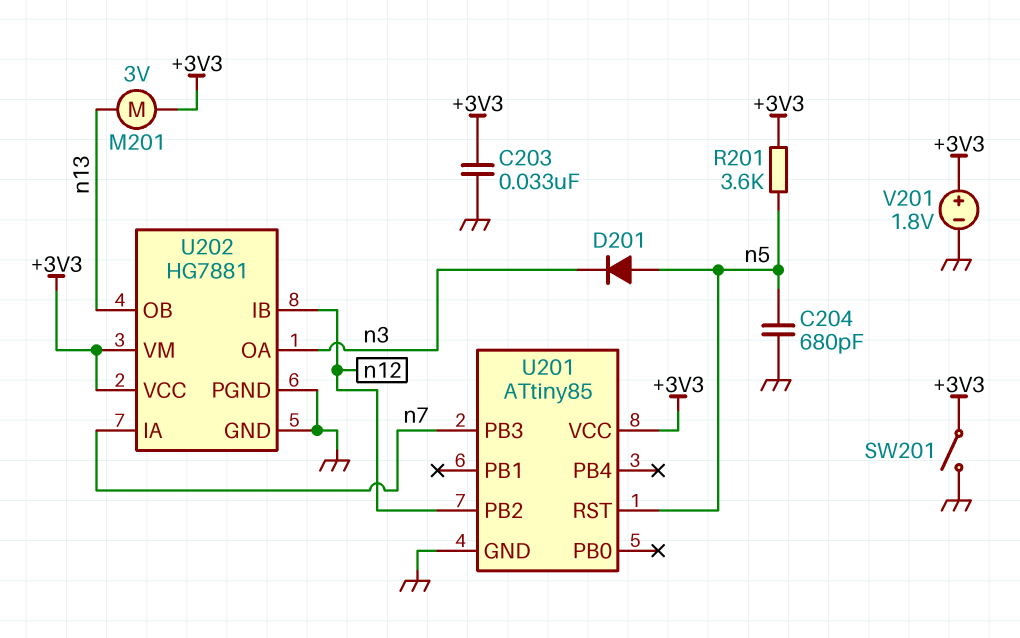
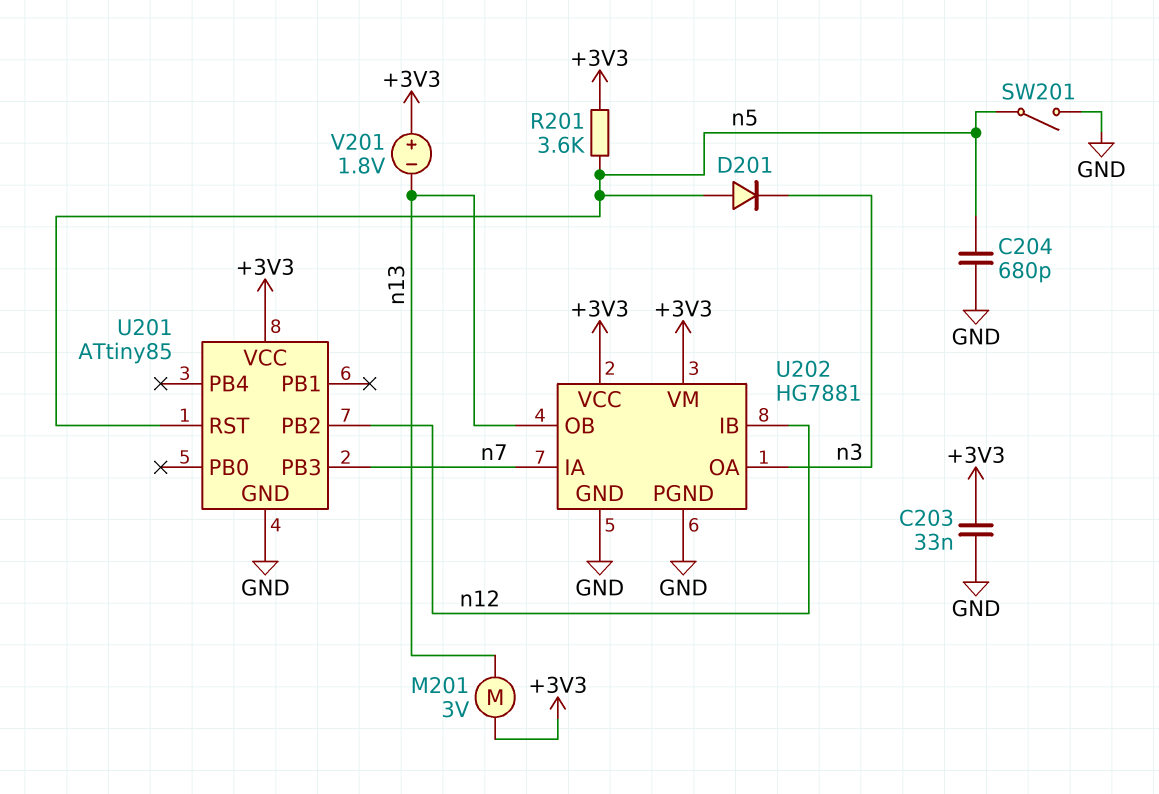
SW201: switch (+3V3, GND) -> switch (GND, n5)
V201: 1.8V (plus +3V3, minus GND) -> 1.8V (plus +3V3, minus n13)

